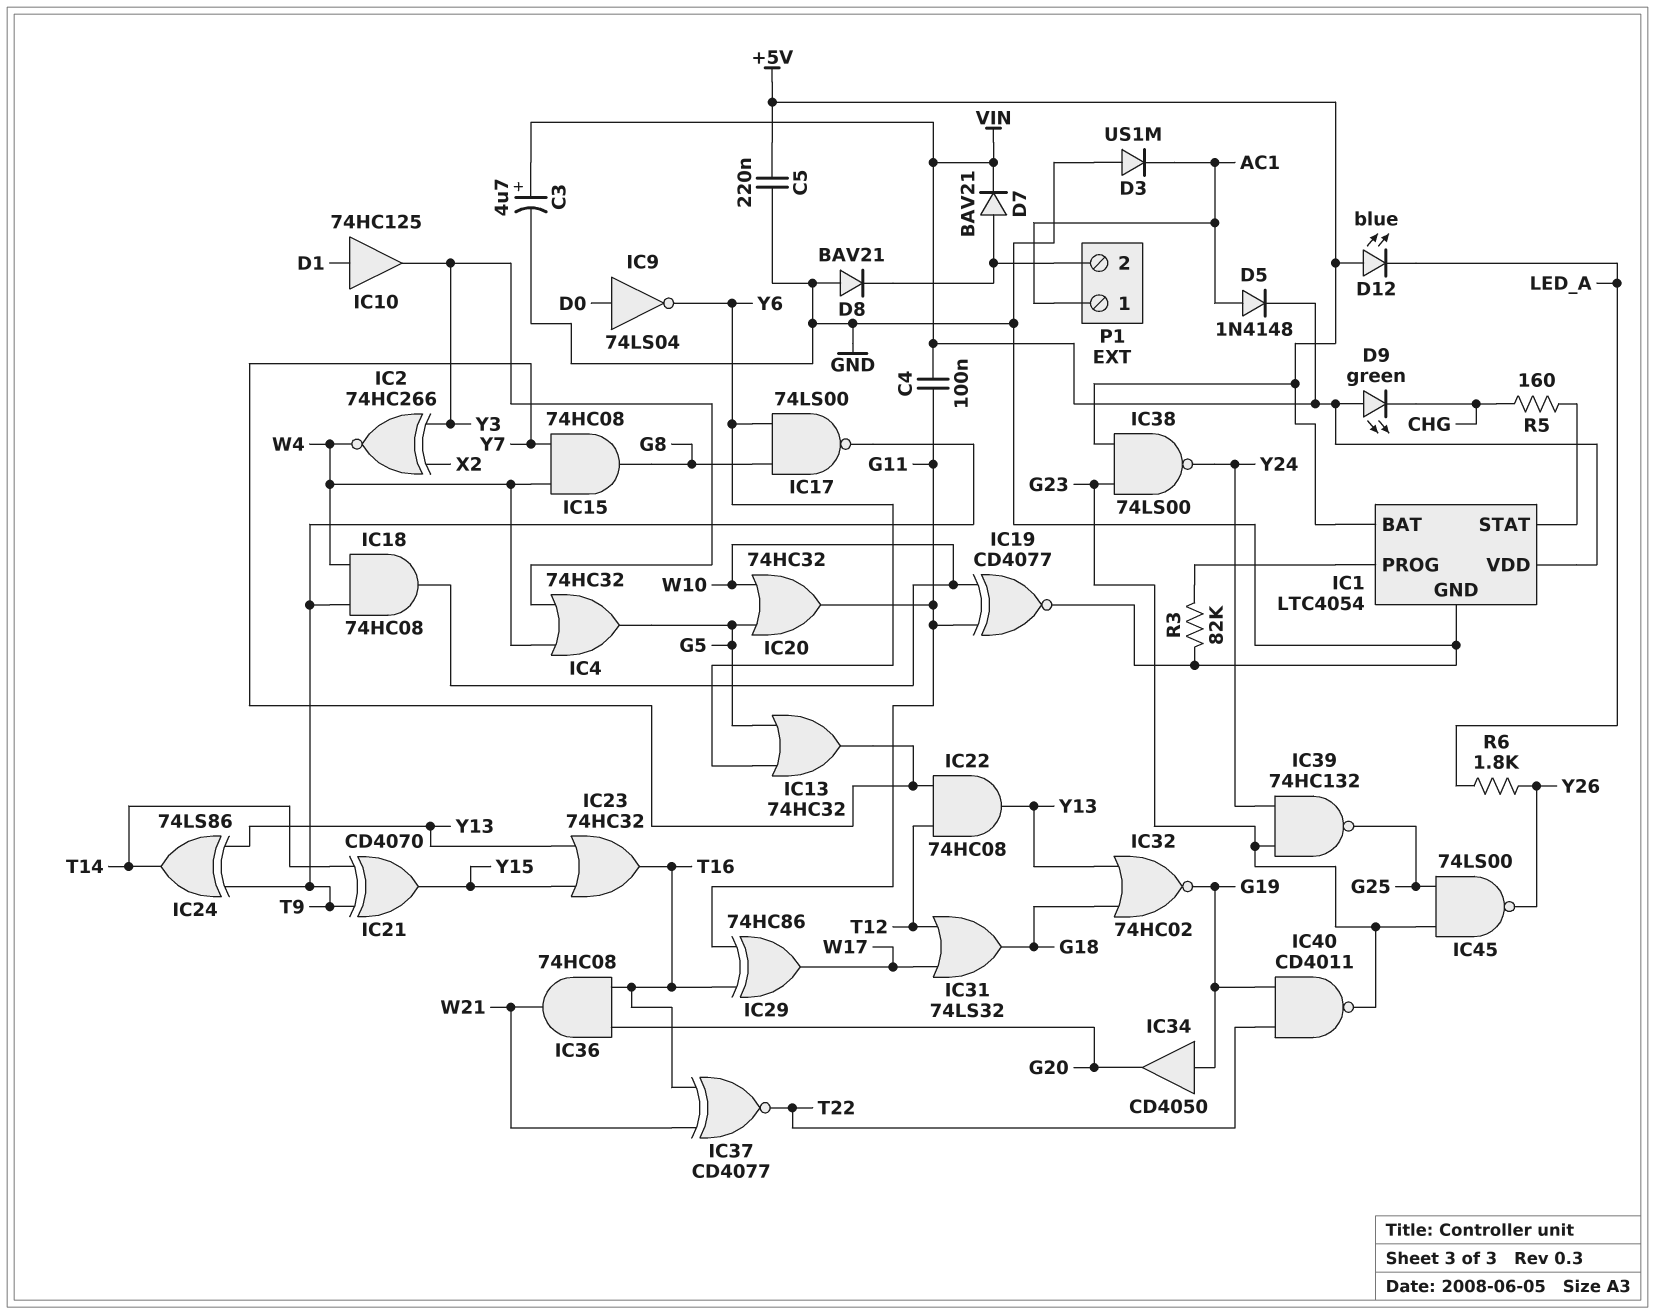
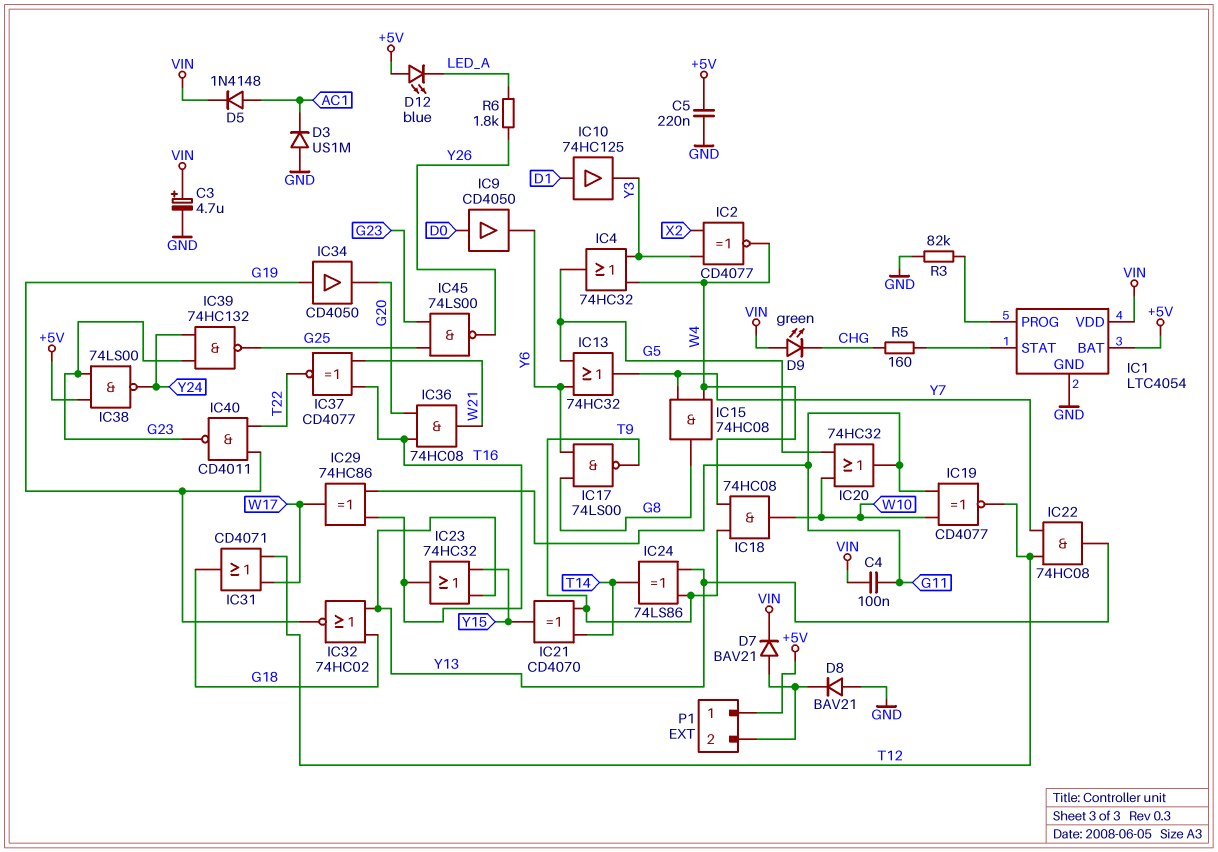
IC2: XNOR 74HC266 (in X2, in Y3, out W4) -> XNOR CD4077 (in X2, in Y3, out W4)
IC9: NOT 74LS04 (in D0, out Y6) -> buffer CD4050 (in D0, out Y6)
IC19: XNOR CD4077 (in G11, in W10, out GND) -> XNOR CD4077 (in G11, in W10, out T12)
IC31: OR 74LS32 (in T12, in W17, out G18) -> OR CD4071 (in T12, in W17, out G18)
P1 pin 1: AC1 -> +5V

